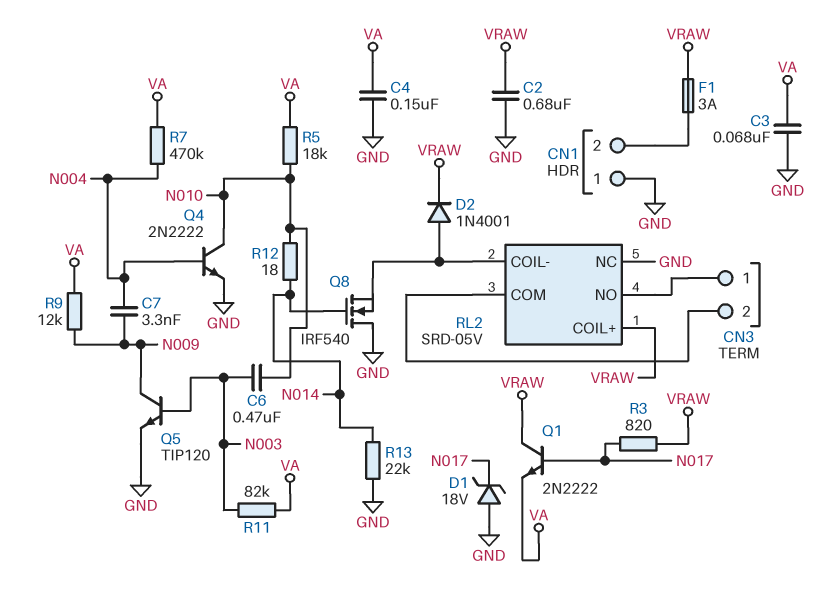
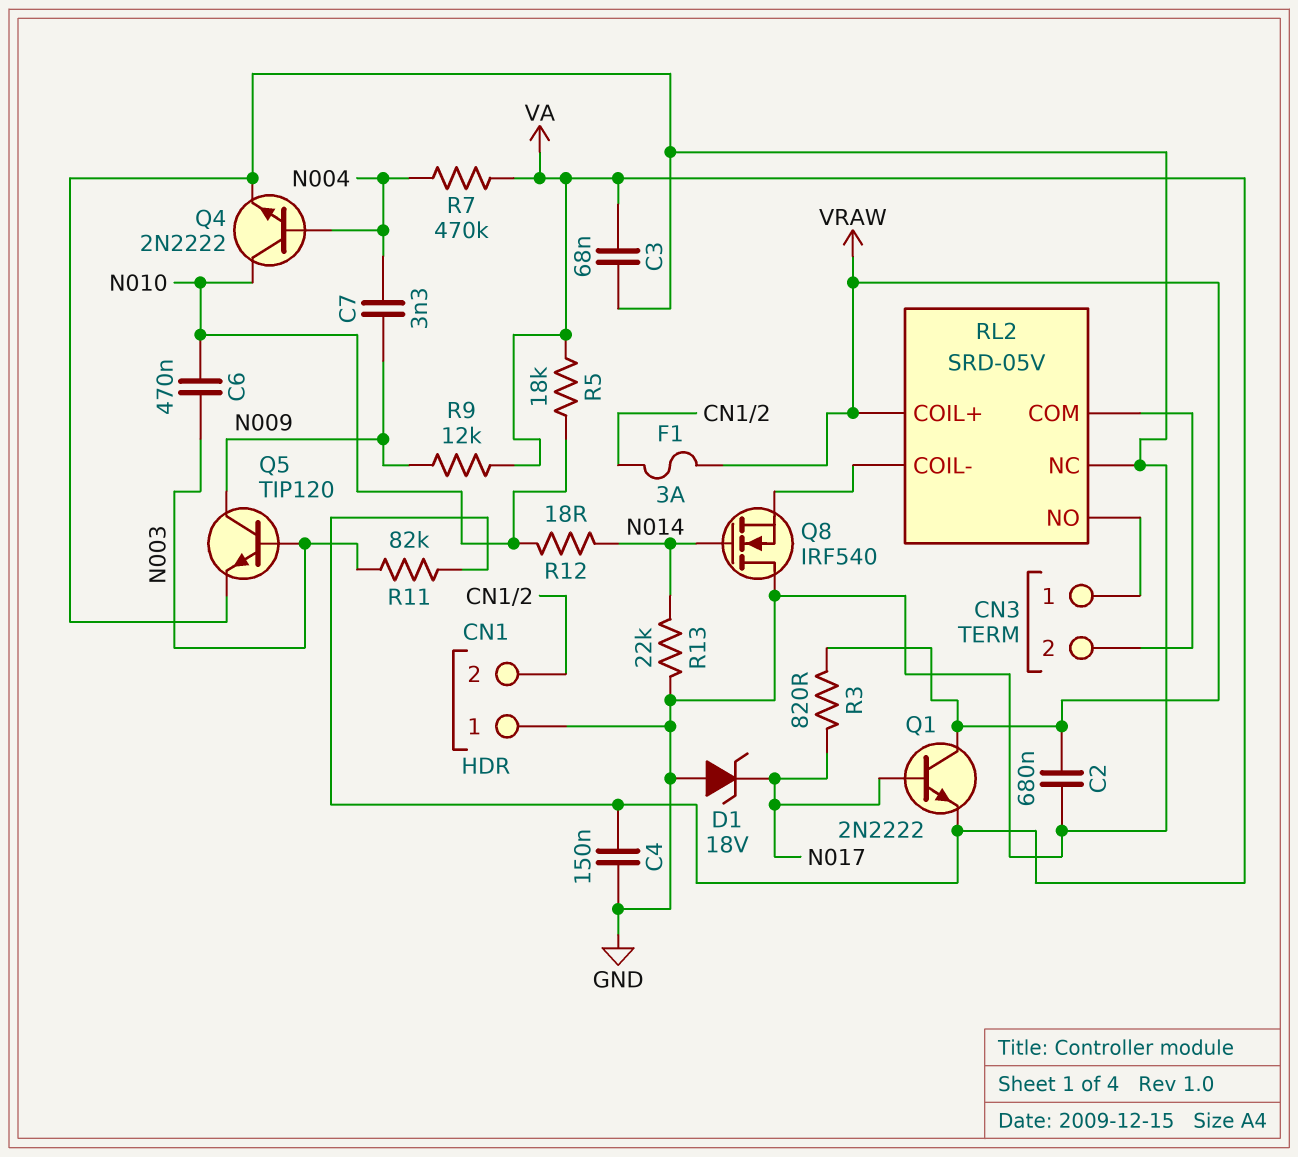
D2: diode 1N4001 (A RL2/COIL-, K VRAW) -> none

